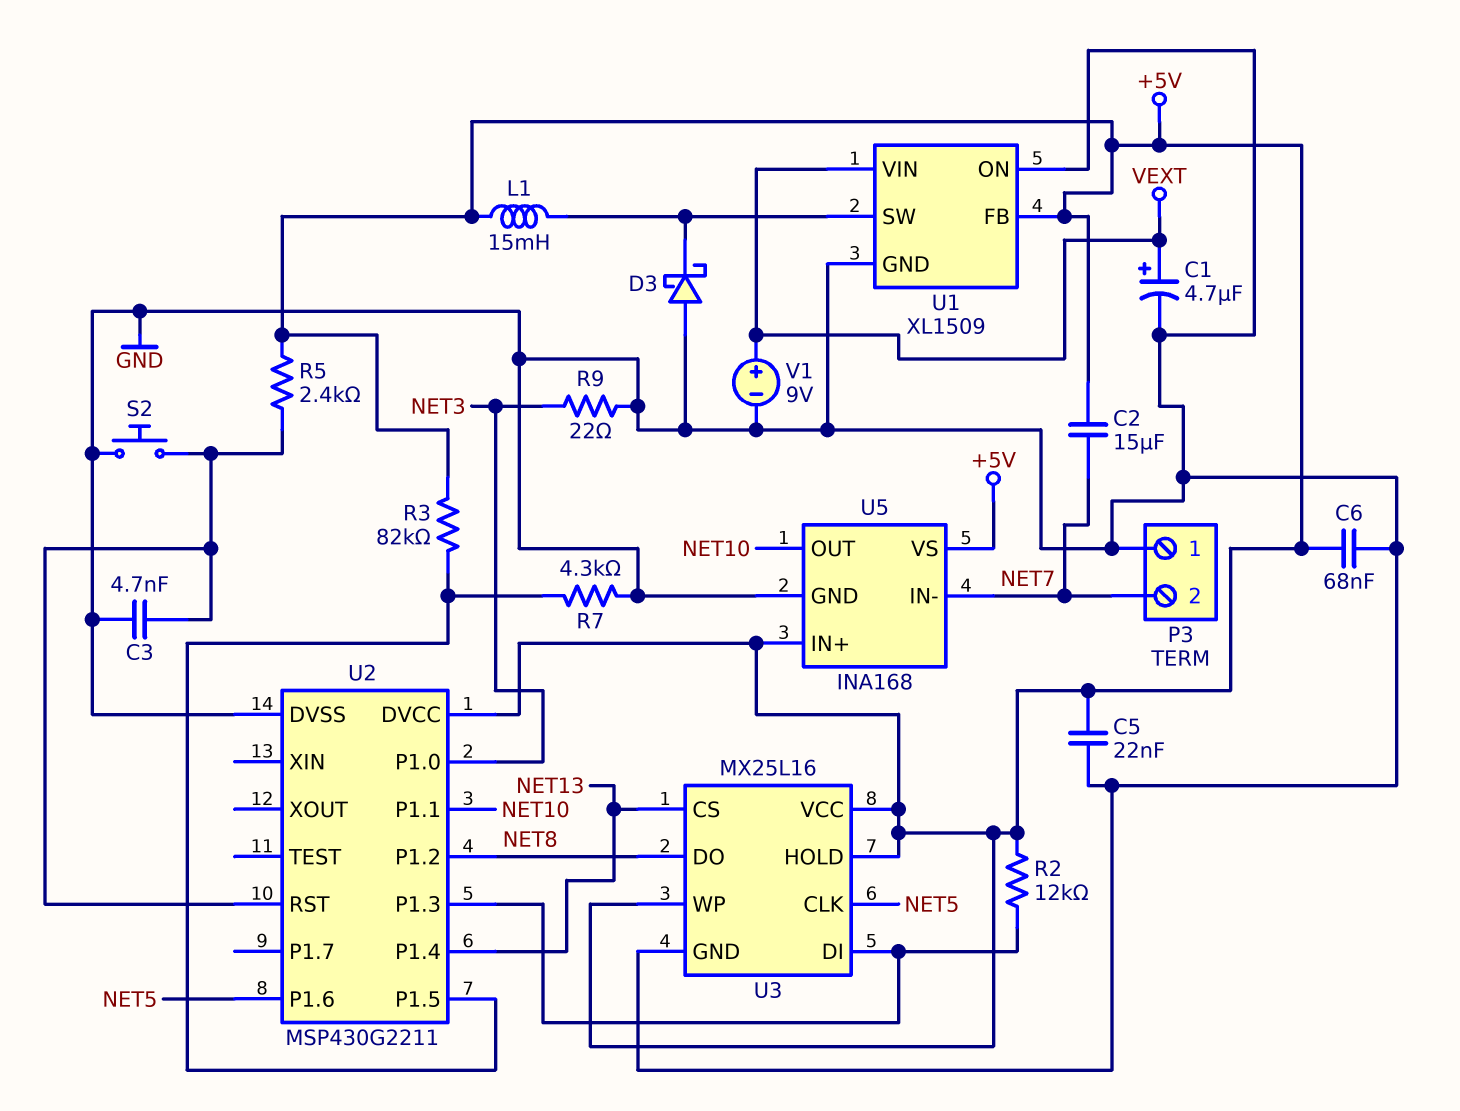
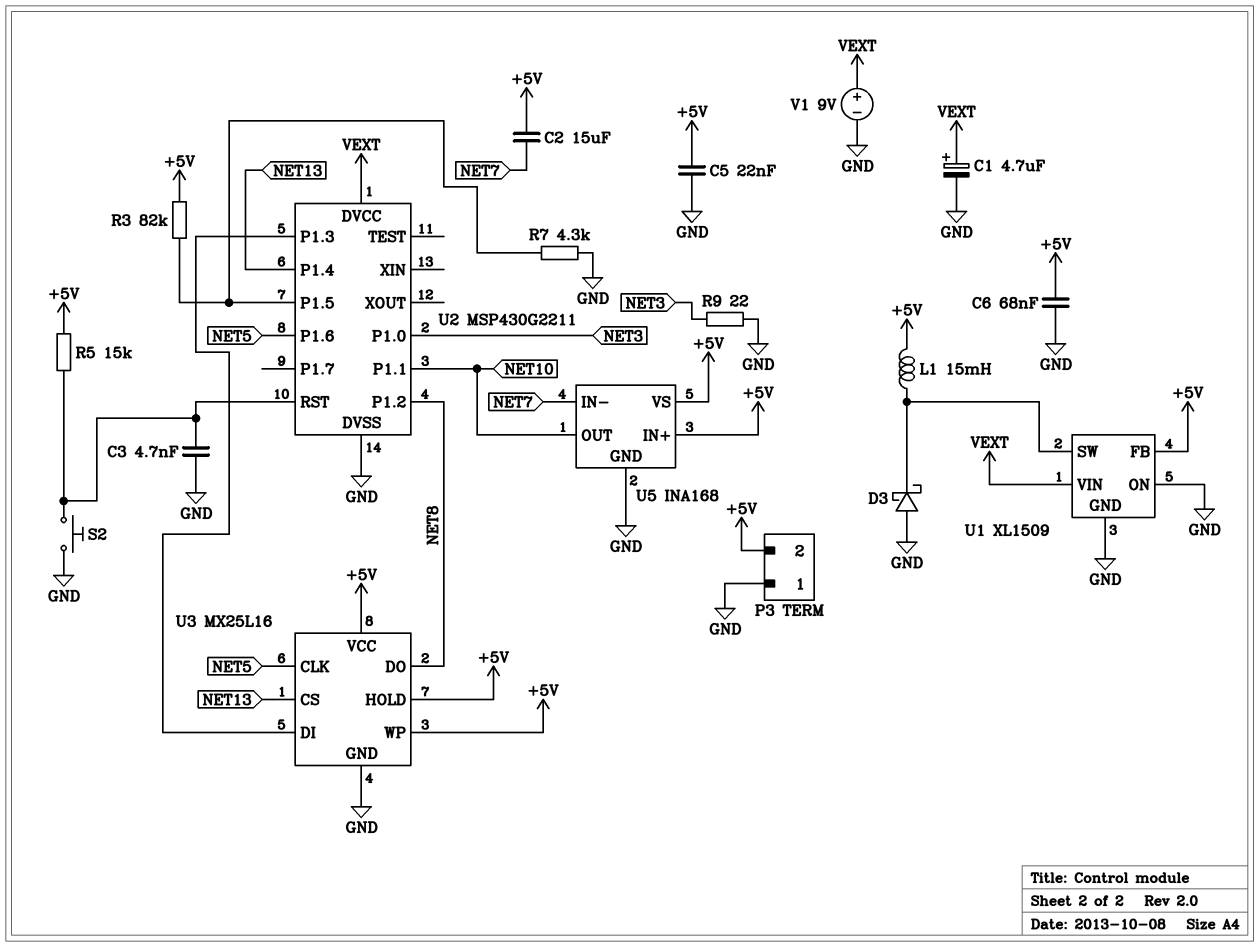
P3 pin 2: NET7 -> +5V
R2: 12k (+5V, U2/P1.3) -> none
R5: 2.4k (+5V, U2/RST) -> 15k (+5V, U2/RST)
U2 pin DVCC: +5V -> VEXT

